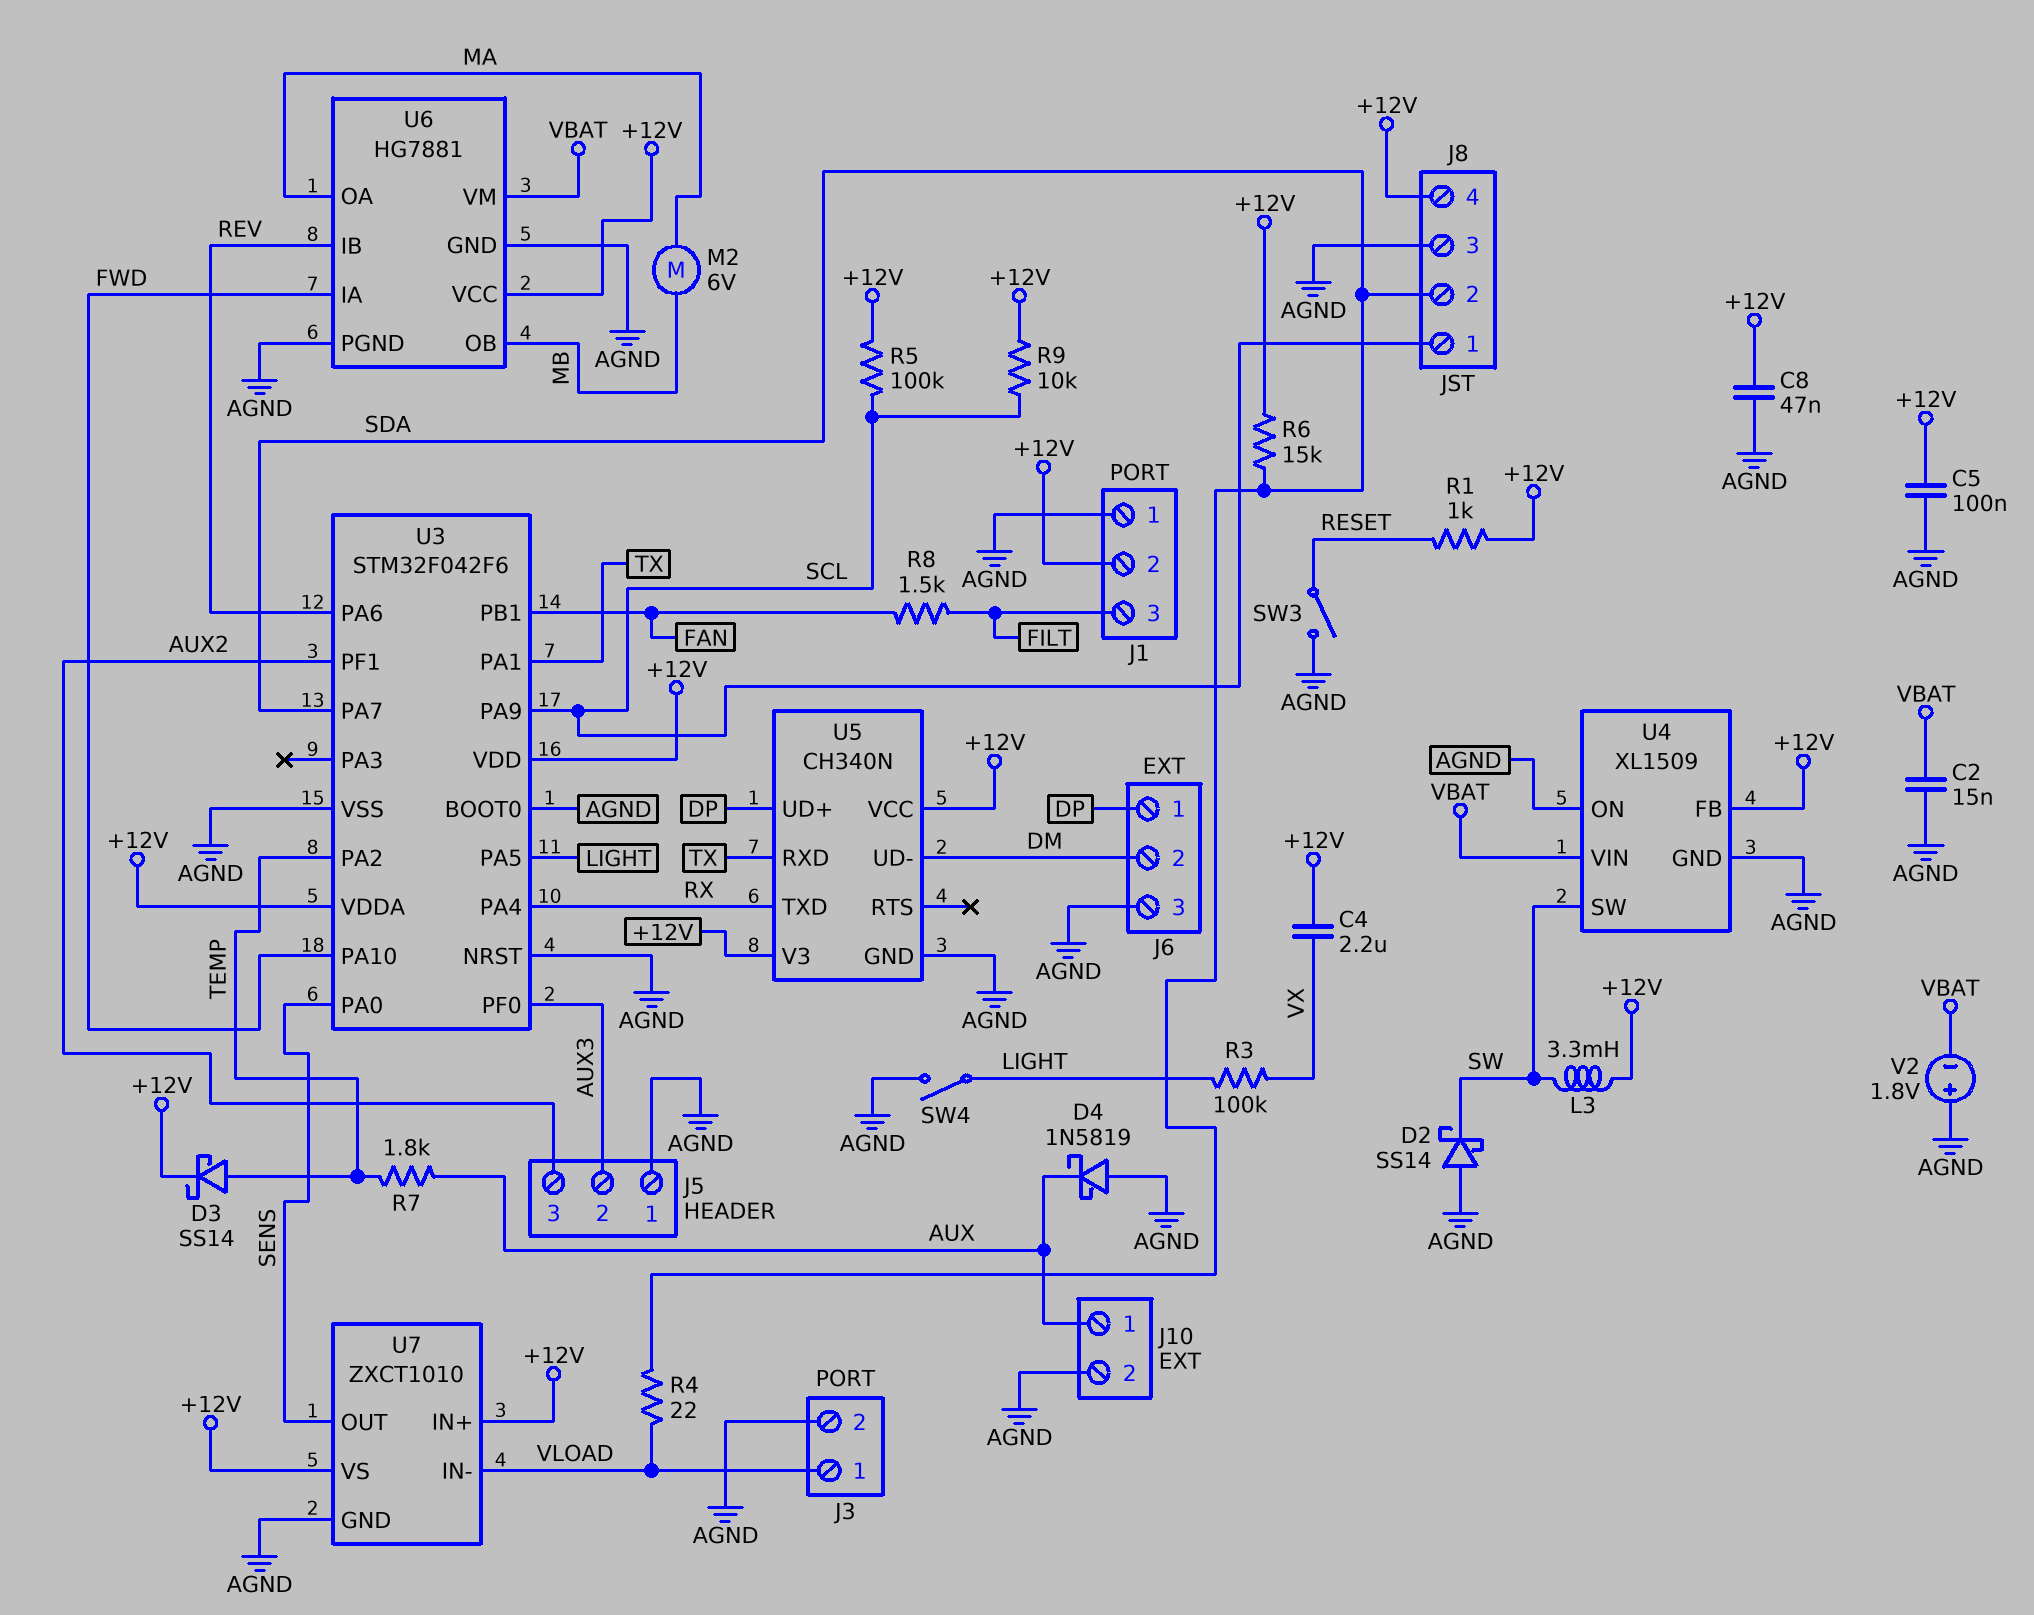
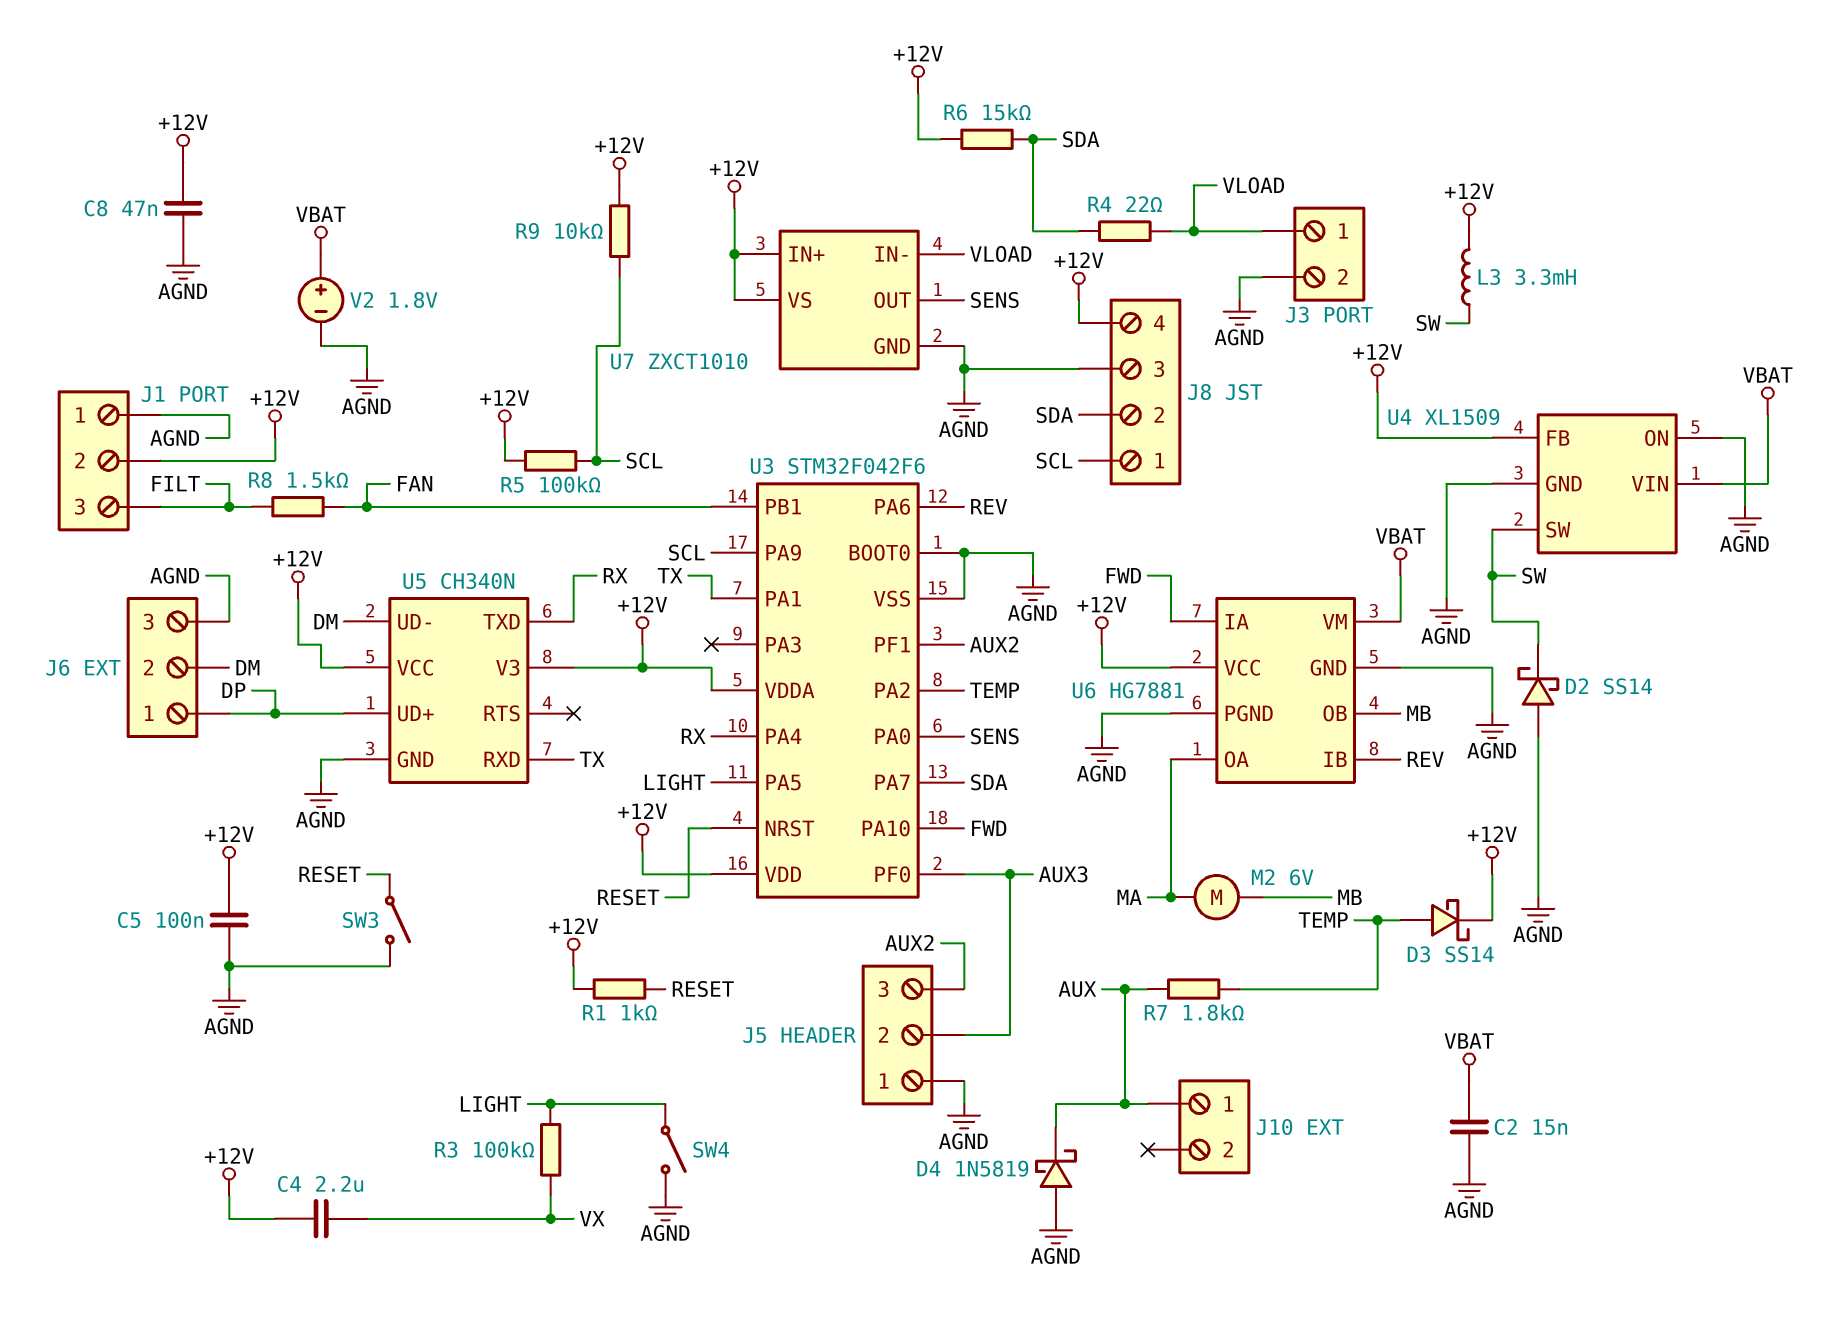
J10 pin 2: AGND -> none
U3 pin NRST: AGND -> RESET
V2: 1.8V (plus AGND, minus VBAT) -> 1.8V (plus VBAT, minus AGND)

